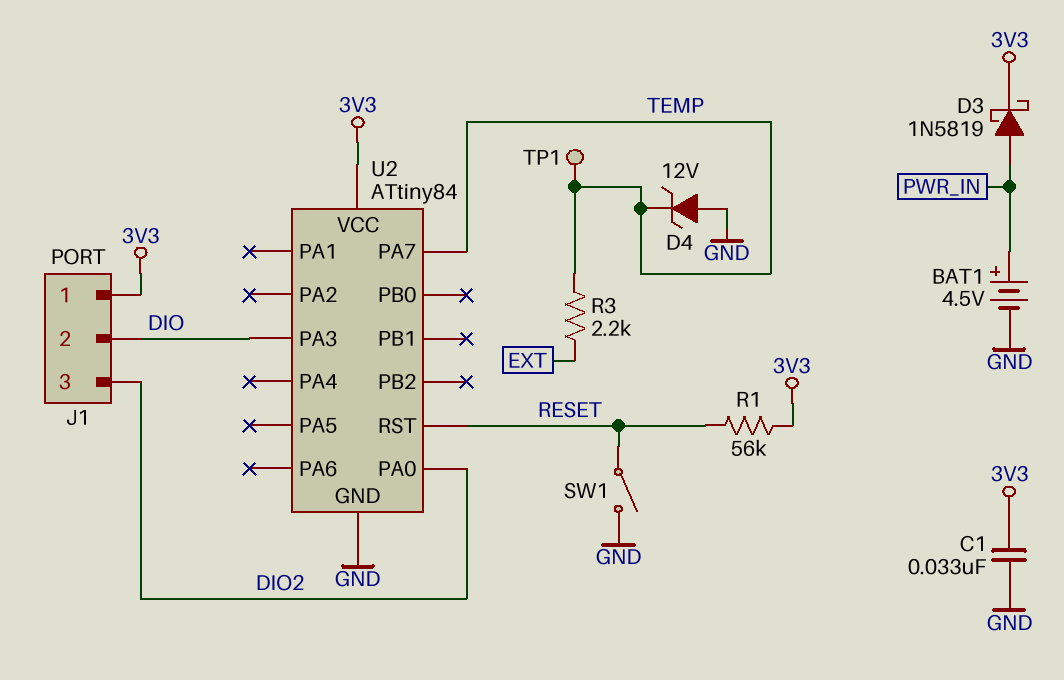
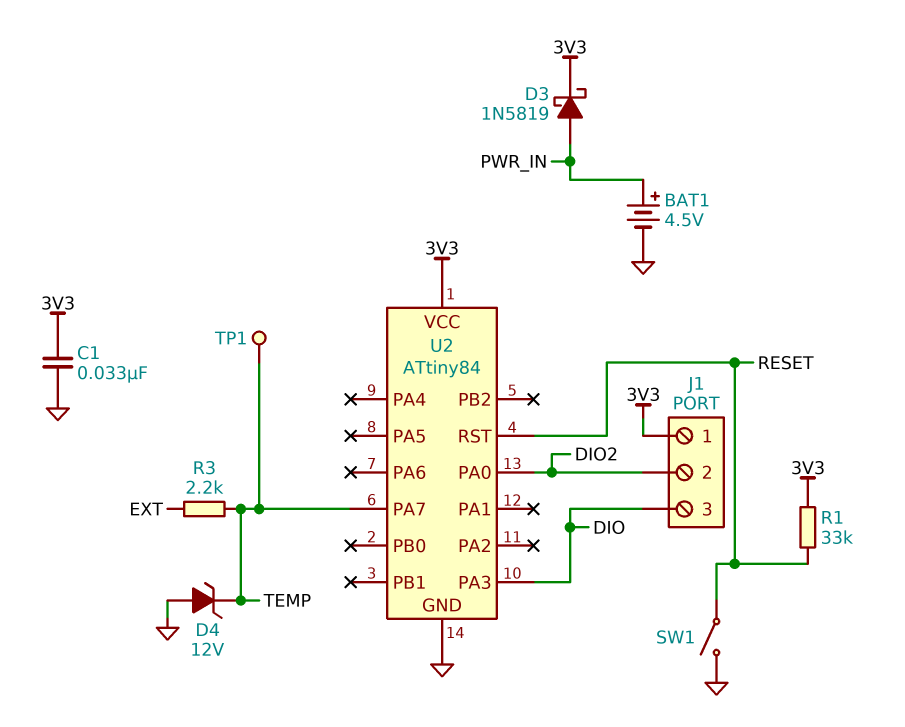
J1 pin 2: DIO -> DIO2
J1 pin 3: DIO2 -> DIO
R1: 56k (3V3, RESET) -> 33k (3V3, RESET)

